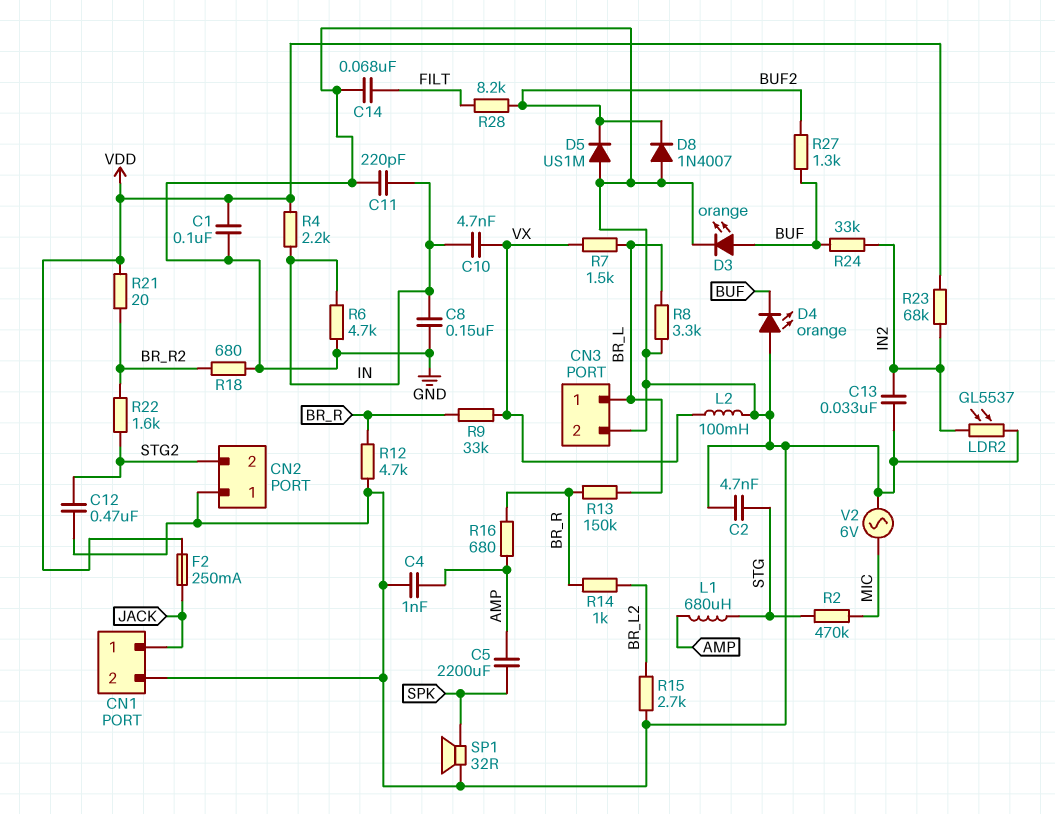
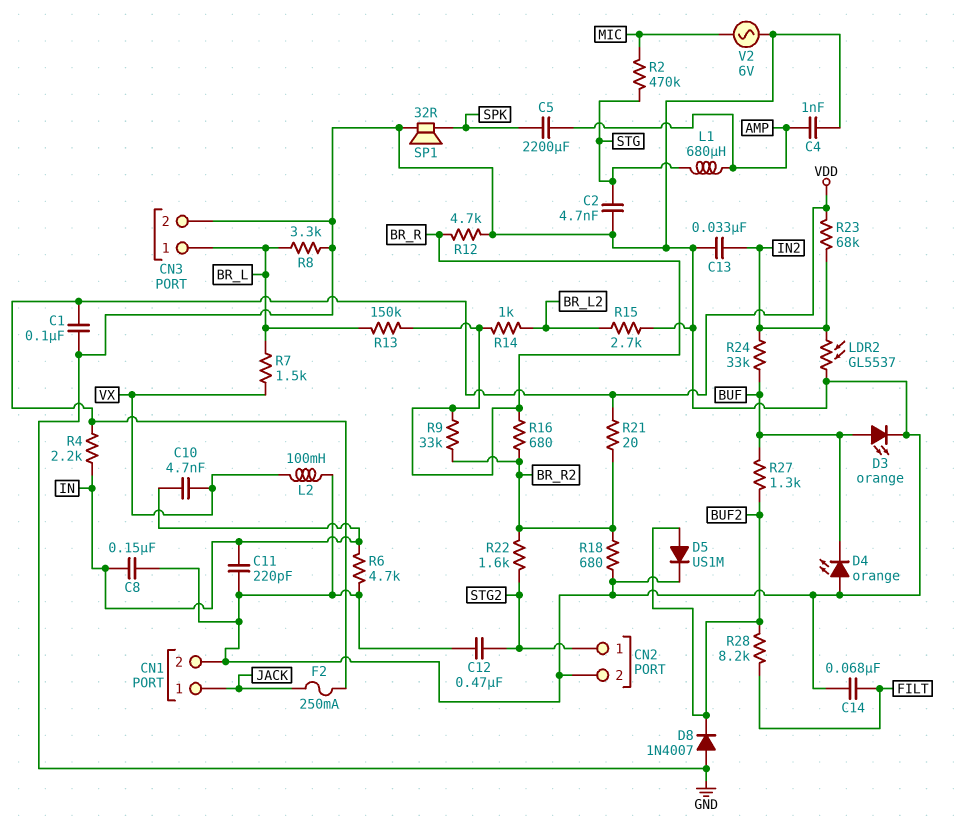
CN2 pin 1: GND -> STG2
CN2 pin 2: STG2 -> GND
D5: diode US1M (A GND, K BUF2) -> diode US1M (A BUF2, K GND)
R9: 33k (BR_R, VX) -> 33k (BR_R, BR_R2)
R16: 680 (AMP, BR_R) -> 680 (BR_R, BR_R2)

